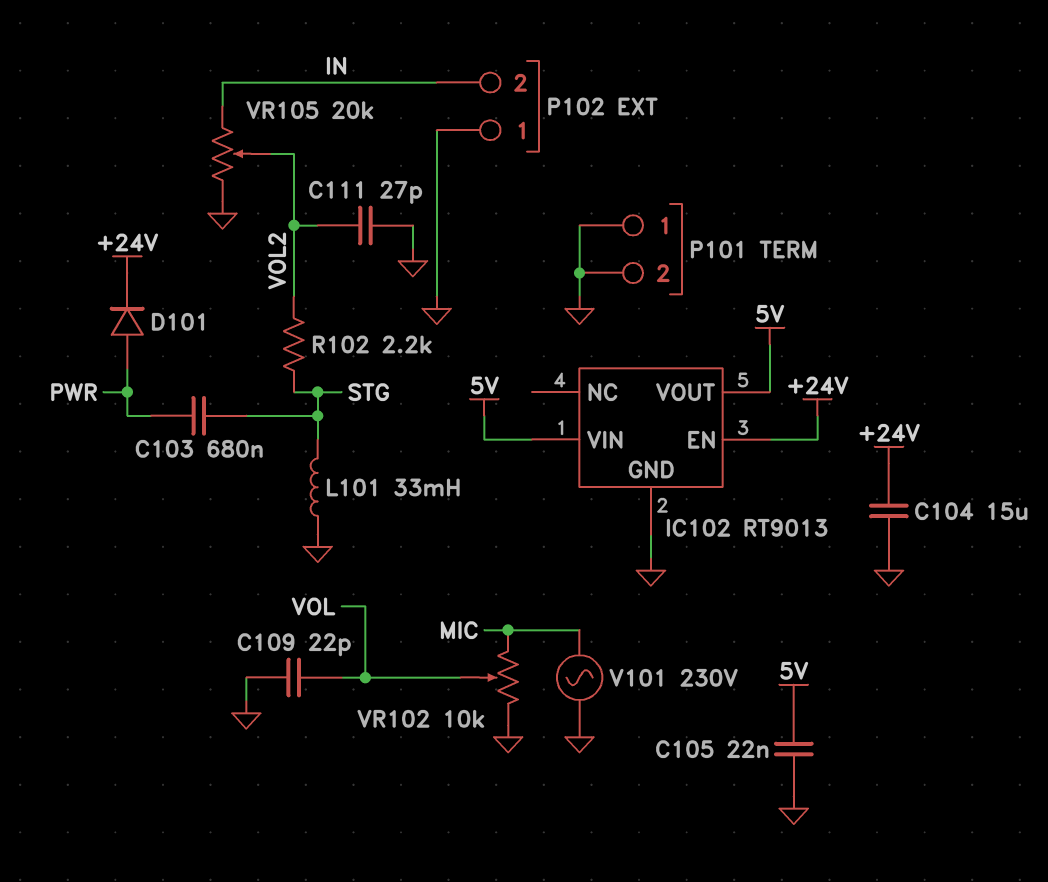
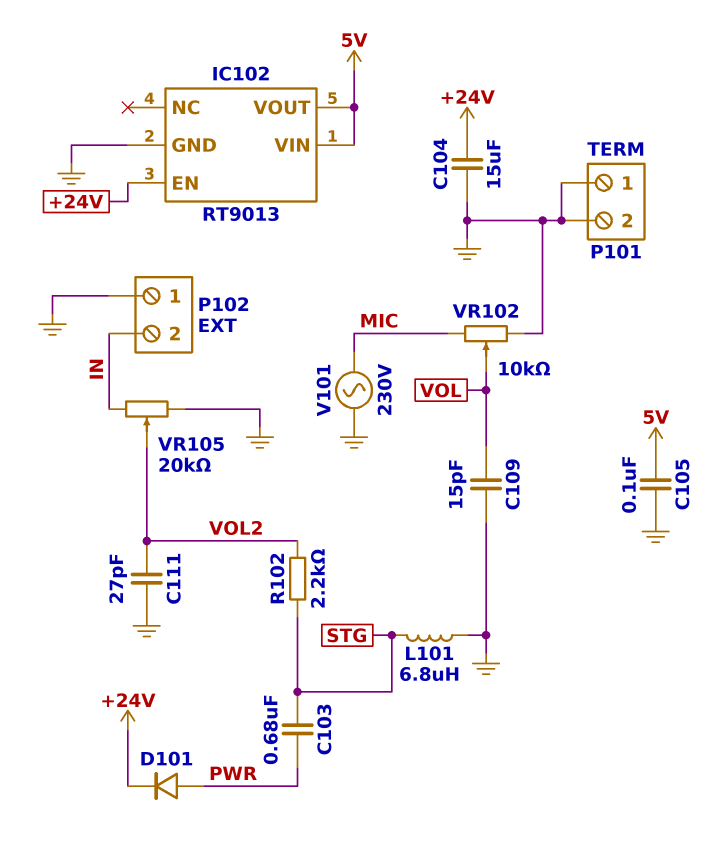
C105: 22nF (5V, GND) -> 100nF (5V, GND)
C109: 22pF (GND, VOL) -> 15pF (GND, VOL)
L101: 33mH (GND, STG) -> 6.8uH (GND, STG)

